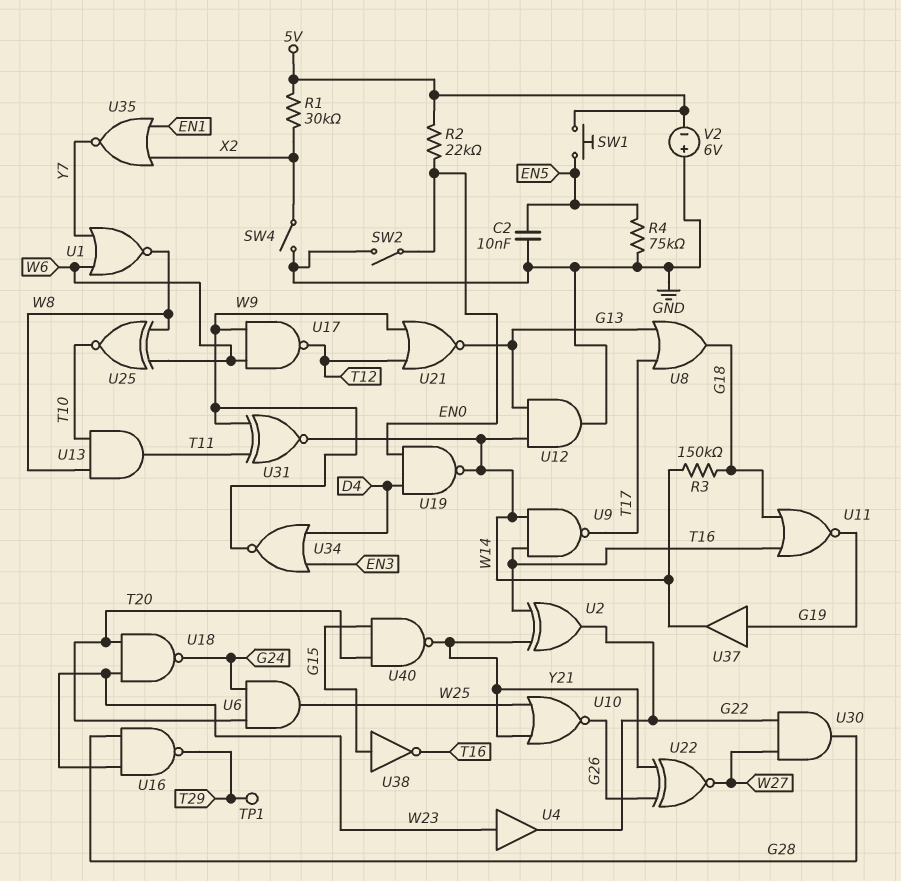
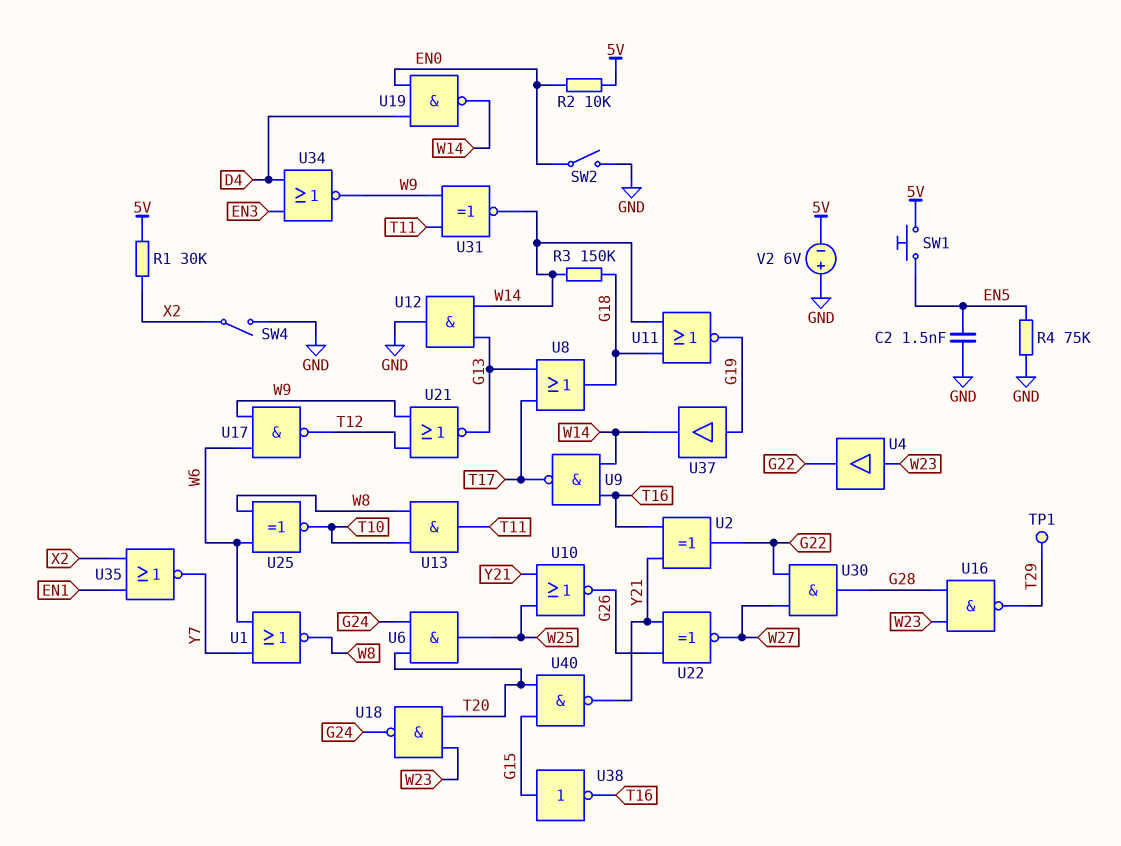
C2: 10nF (EN5, GND) -> 1.5nF (EN5, GND)
R2: 22k (5V, EN0) -> 10k (5V, EN0)
U11: NOR (in G18, in T16, out G19) -> NOR (in G18, in W14, out G19)

